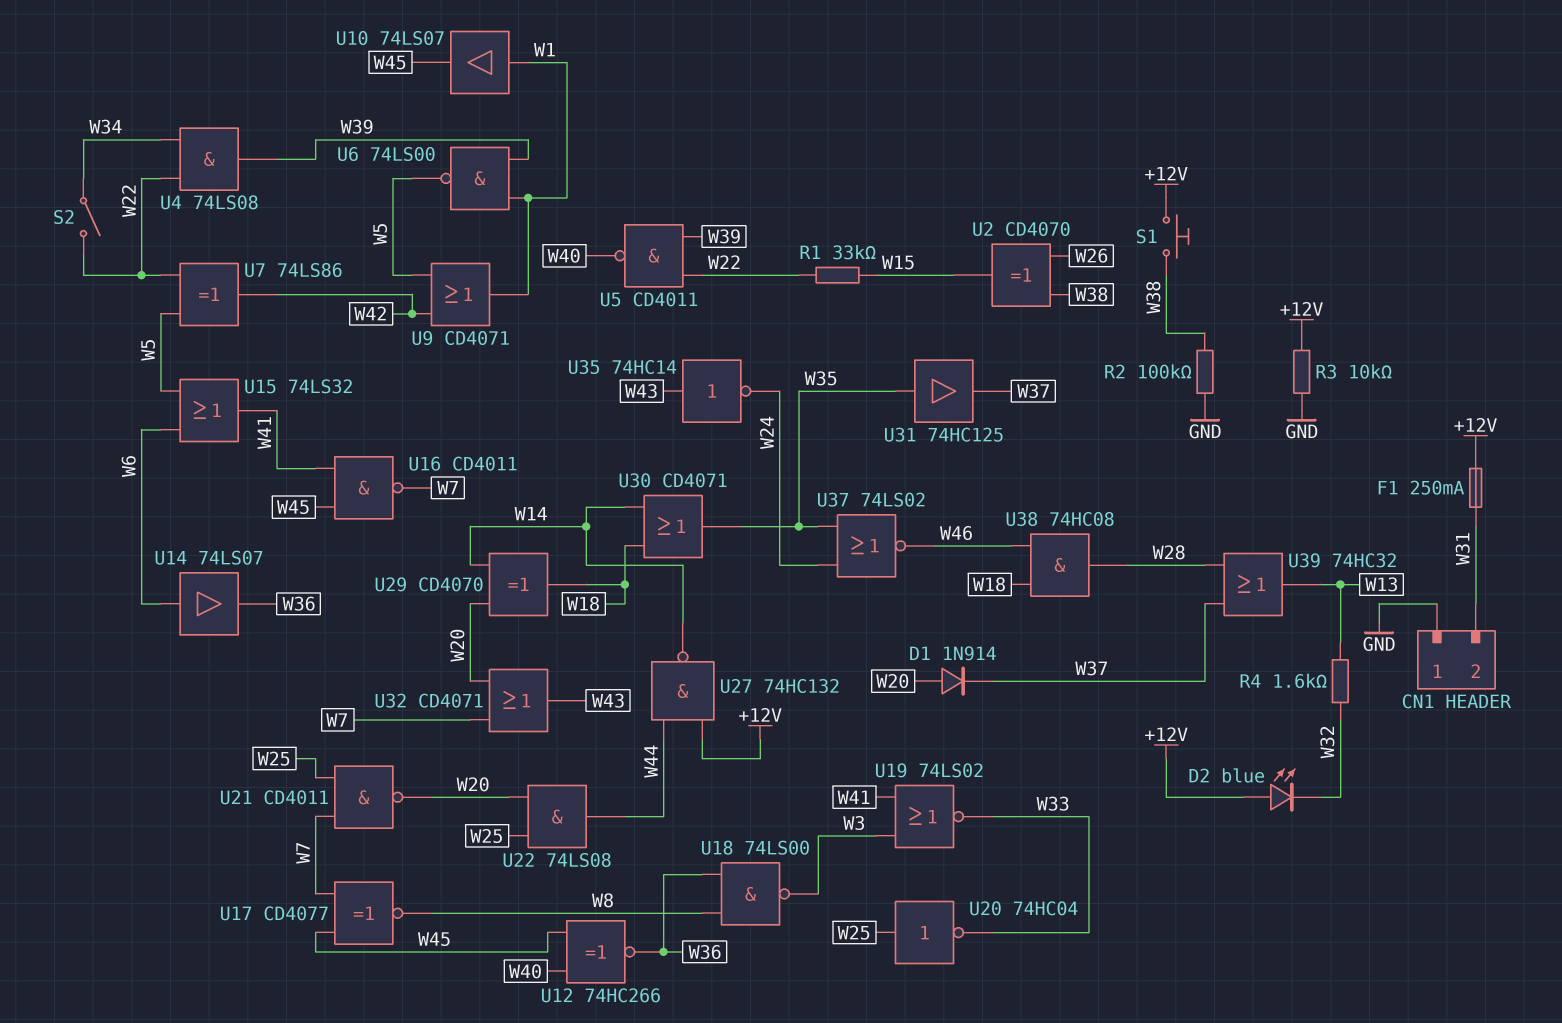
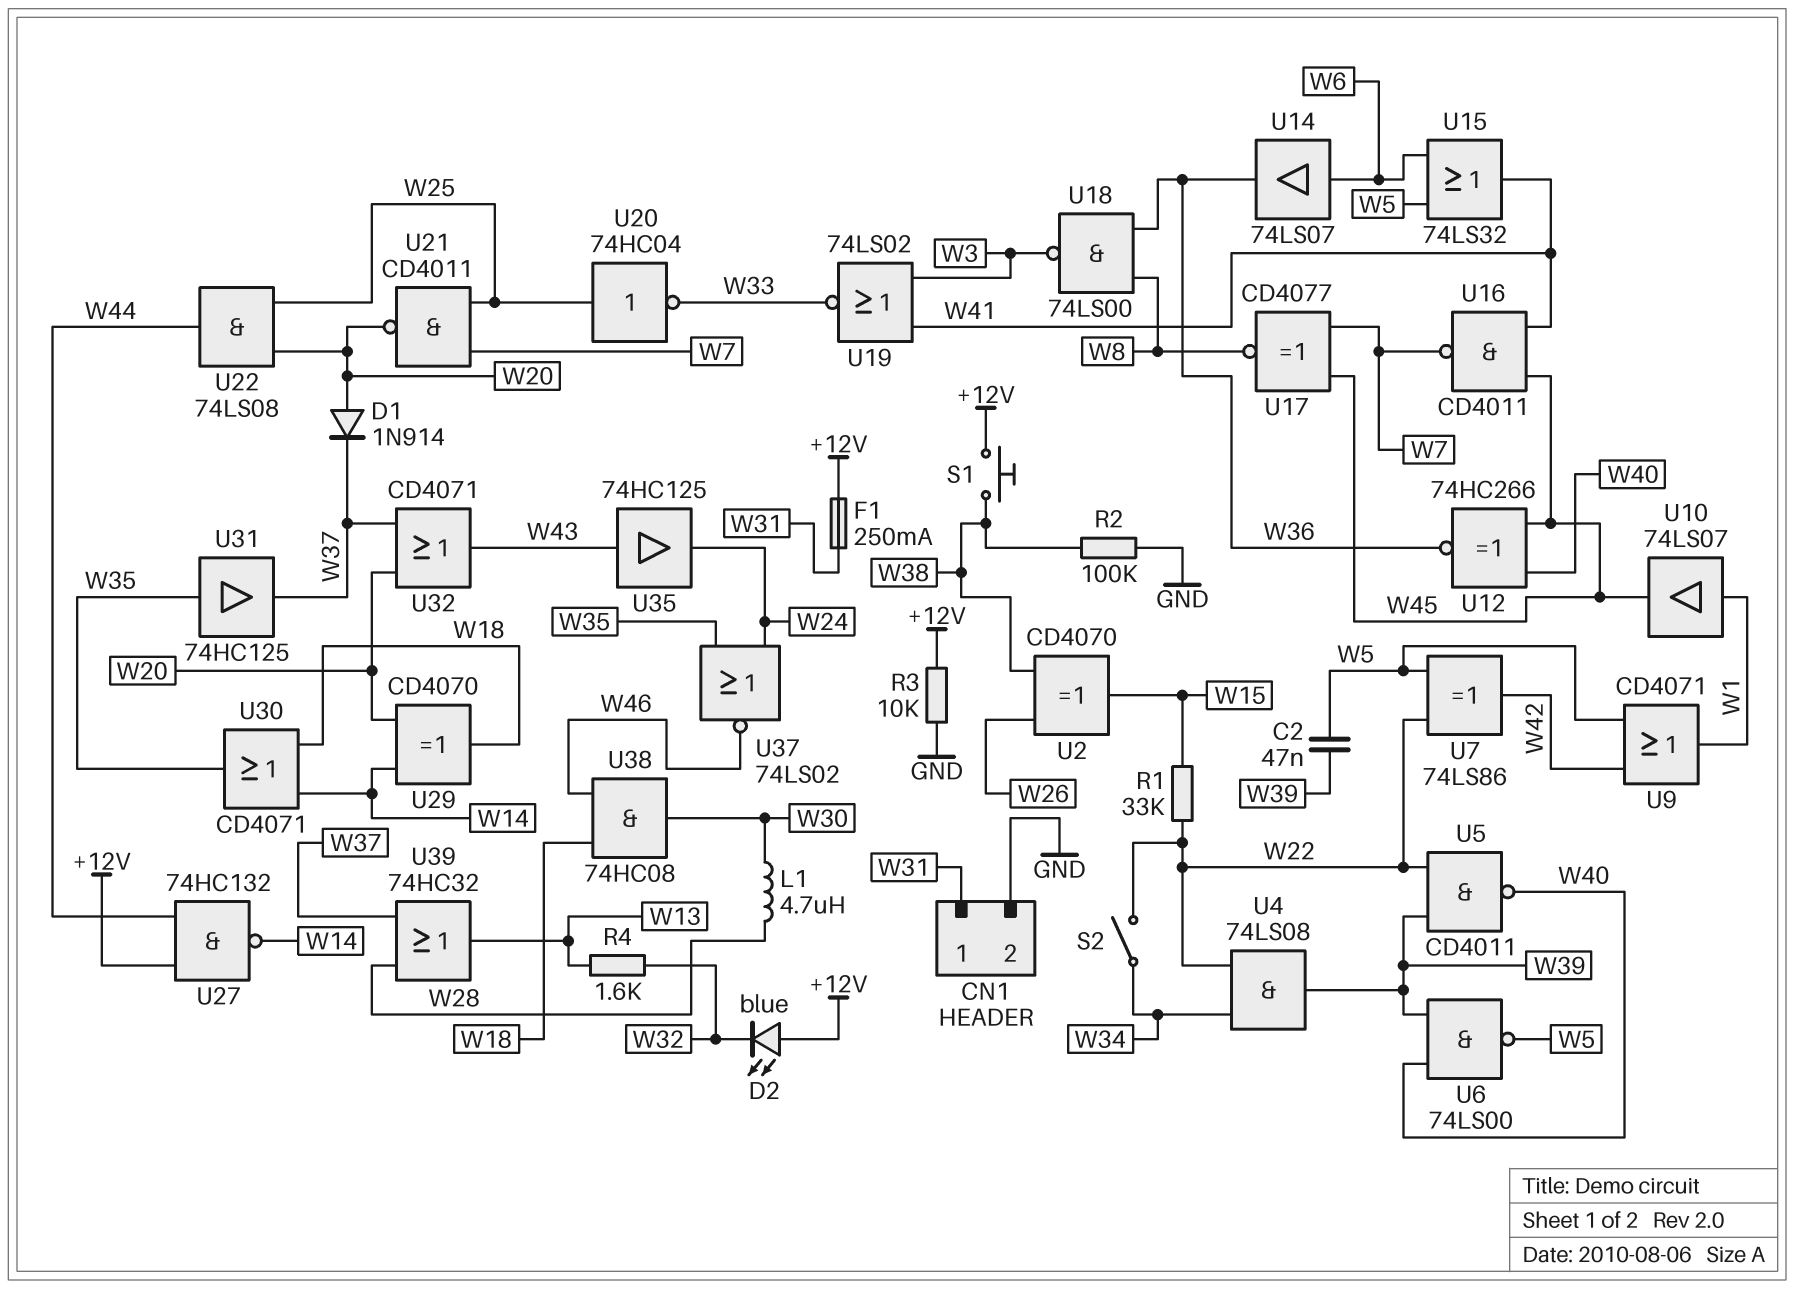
C2: none -> 47nF (W5, W39)
CN1 pin 1: GND -> W31
CN1 pin 2: W31 -> GND
L1: none -> 4.7uH (W28, W30)
U6: NAND 74LS00 (in W1, in W39, out W5) -> NAND 74LS00 (in W39, in W40, out W5)
U32: OR CD4071 (in W7, in W20, out W43) -> OR CD4071 (in W20, in W37, out W43)
U35: NOT 74HC14 (in W43, out W24) -> buffer 74HC125 (in W43, out W24)
U38: AND 74HC08 (in W18, in W46, out W28) -> AND 74HC08 (in W18, in W46, out W30)

